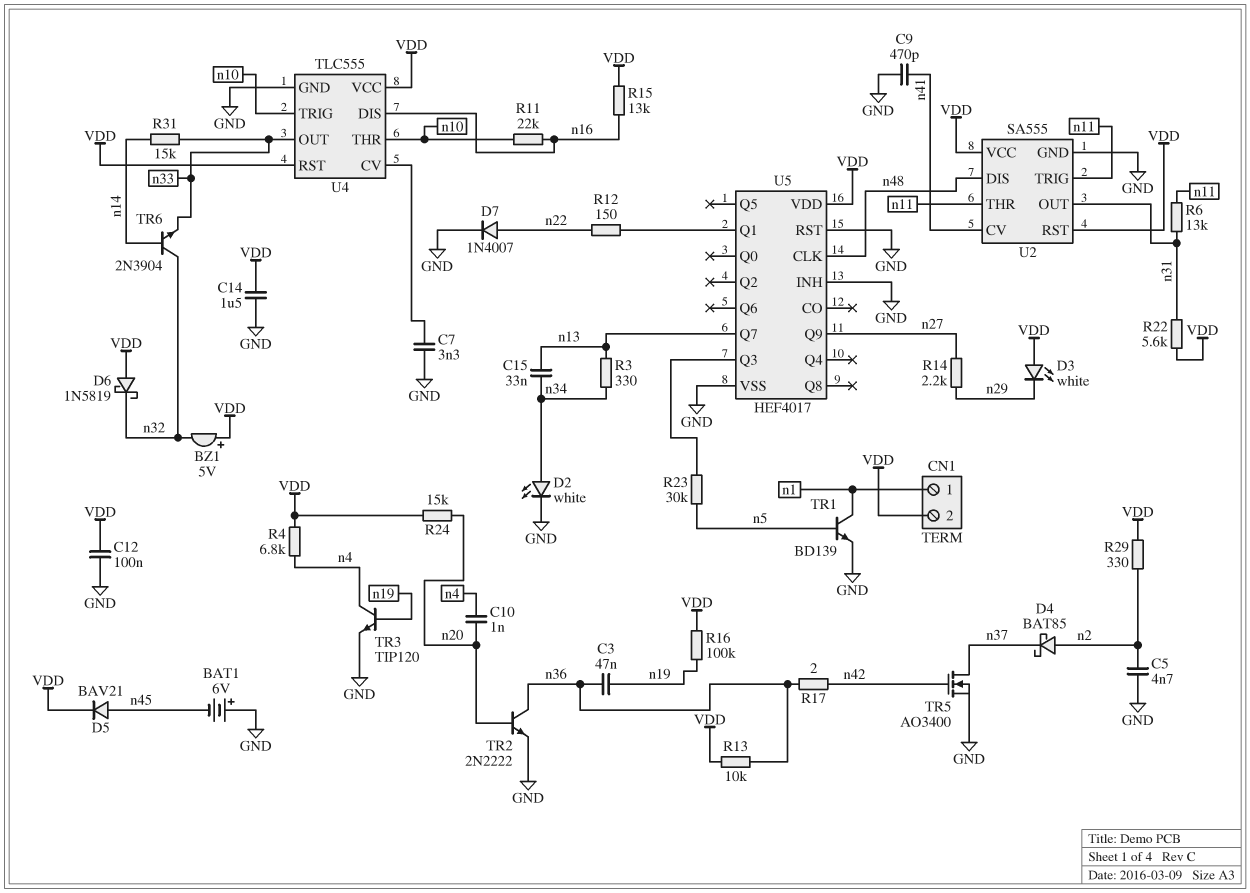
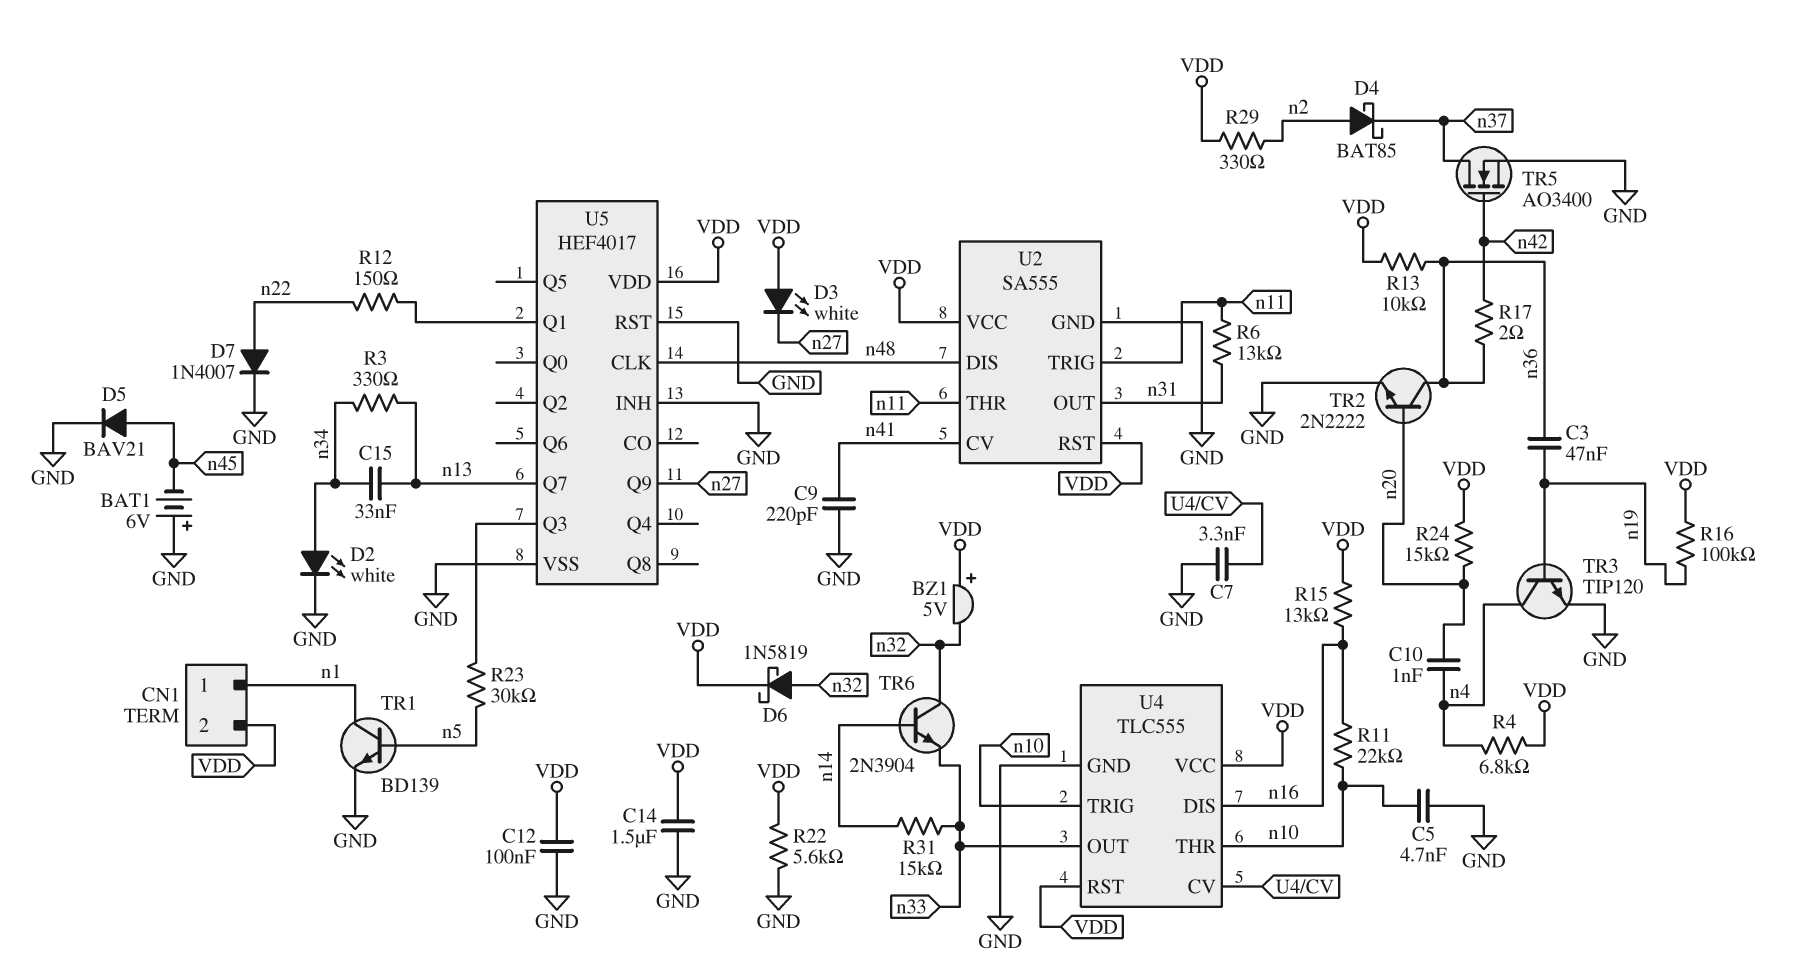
C5: 4.7nF (GND, n2) -> 4.7nF (GND, n10)
C9: 470pF (GND, n41) -> 220pF (GND, n41)
D3: LED white (A VDD, K n29) -> LED white (A VDD, K n27)
D5: diode BAV21 (A n45, K VDD) -> diode BAV21 (A n45, K GND)
D6: schottky 1N5819 (A VDD, K n32) -> schottky 1N5819 (A n32, K VDD)
R14: 2.2k (n27, n29) -> none
R22: 5.6k (VDD, n31) -> 5.6k (GND, VDD)

